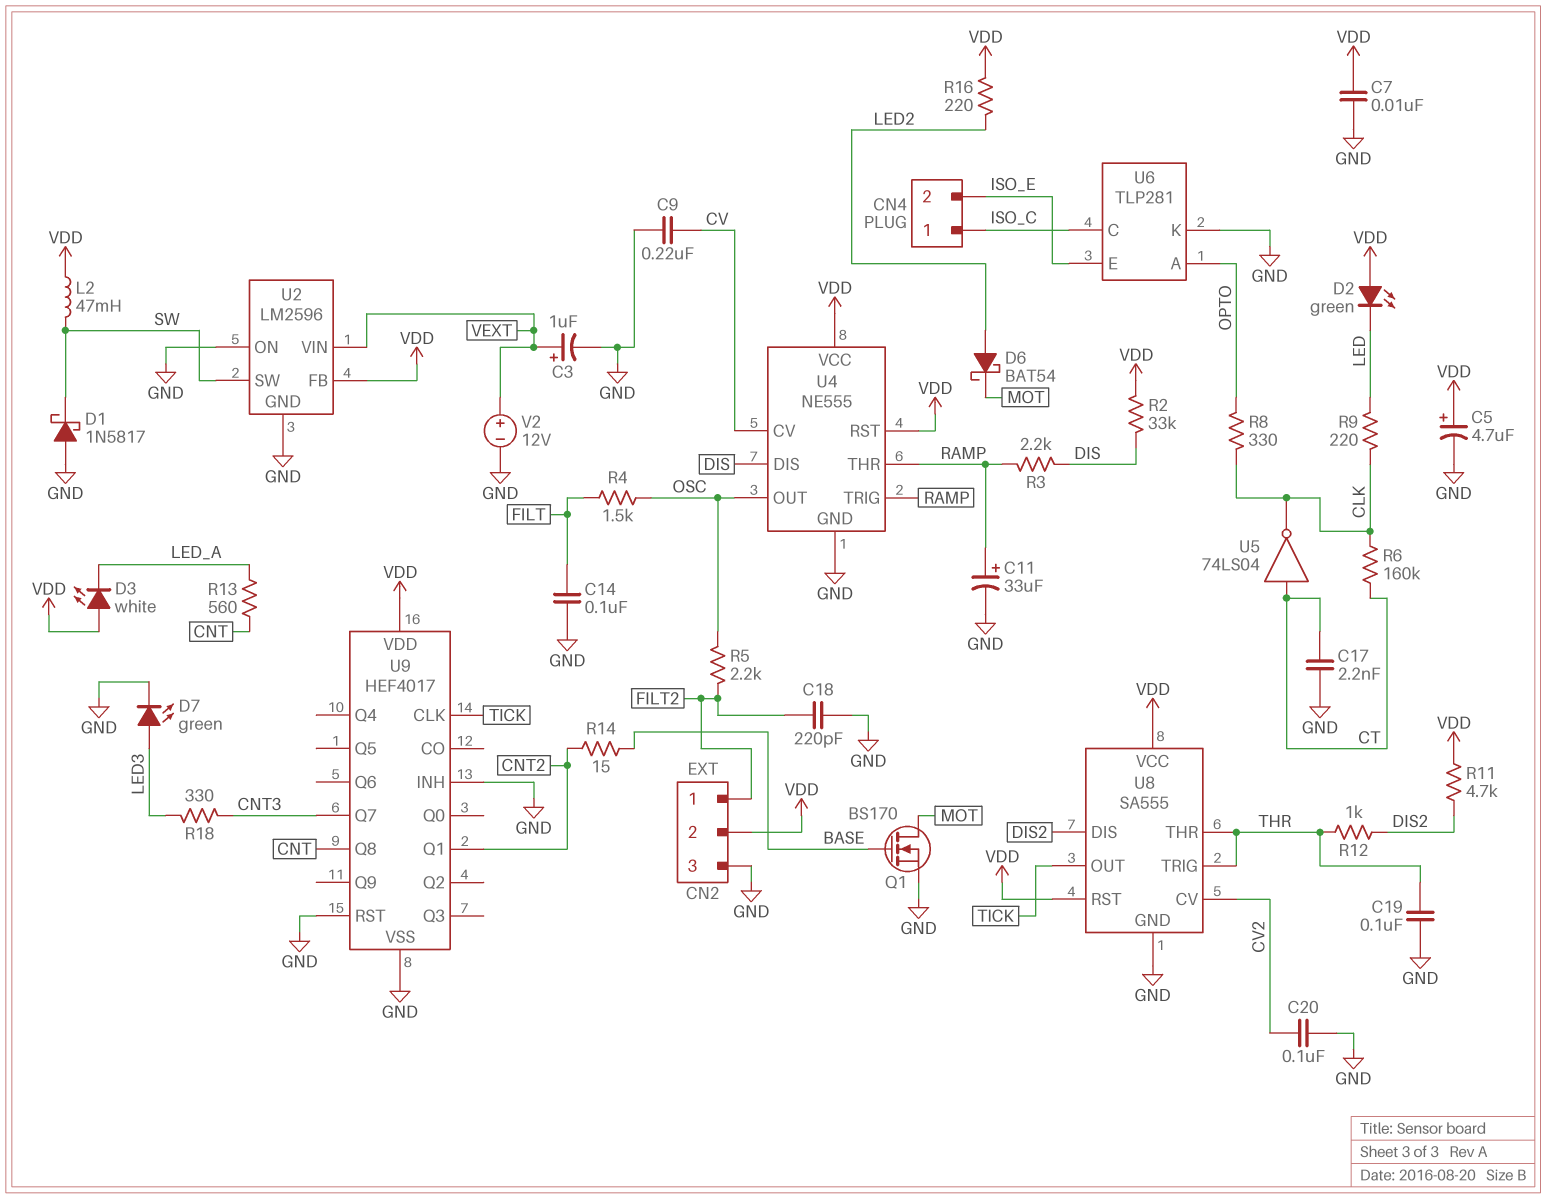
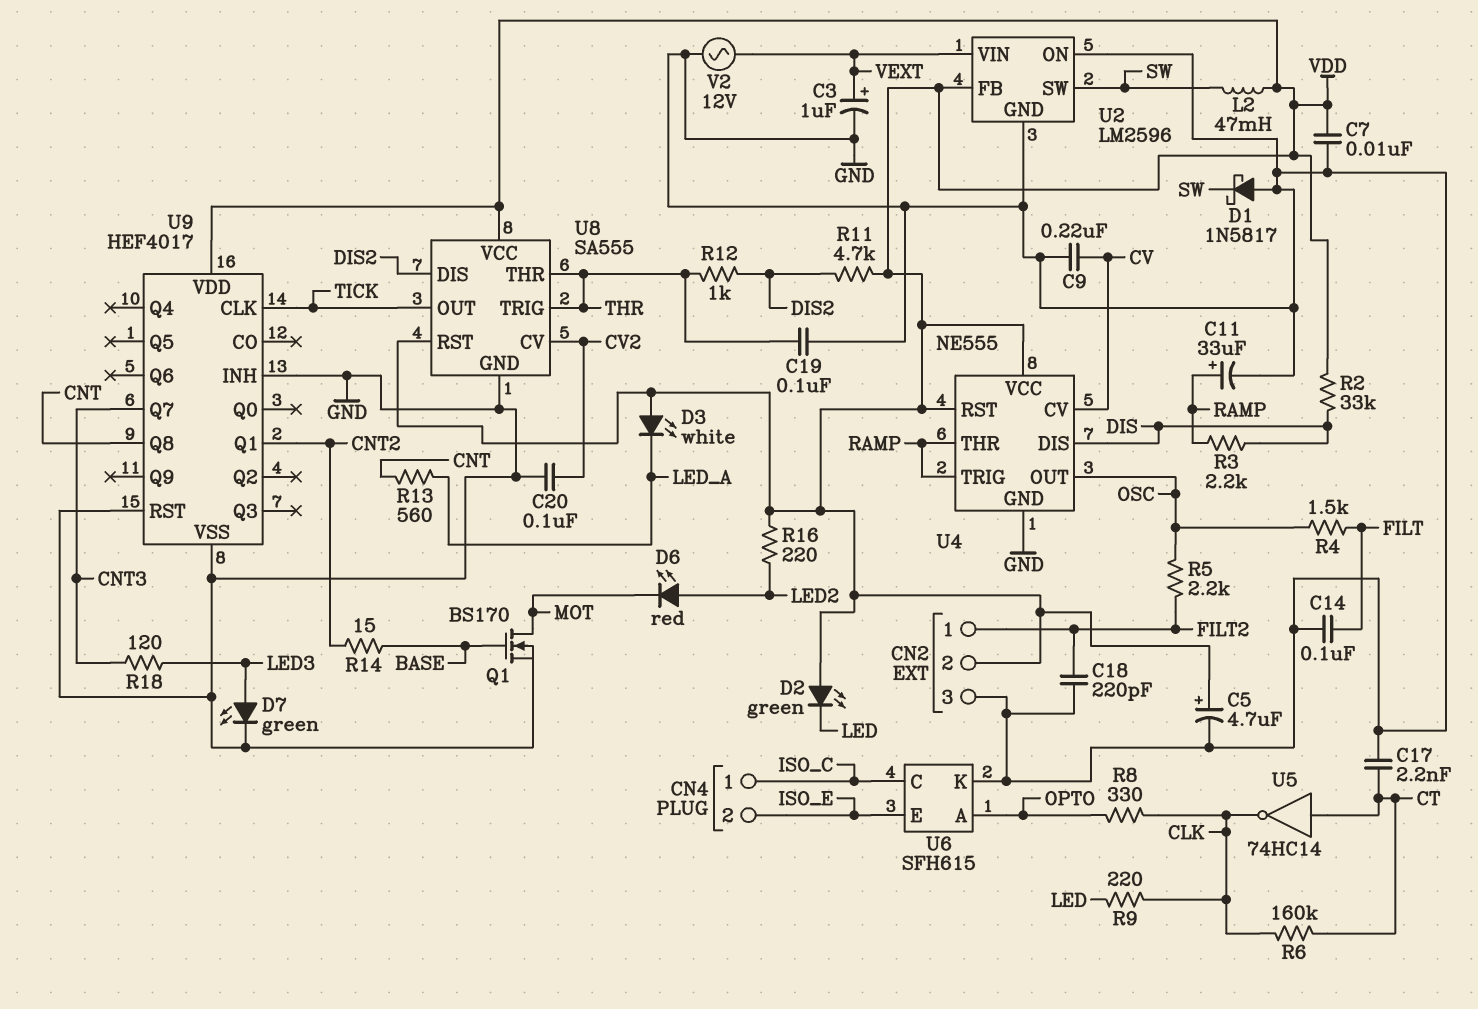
D6: schottky BAT54 (A LED2, K MOT) -> LED red (A LED2, K MOT)
R18: 330 (CNT3, LED3) -> 120 (CNT3, LED3)
U5: NOT 74LS04 (in CT, out CLK) -> NOT 74HC14 (in CT, out CLK)
U6: TLP281 -> SFH615
V2: 12V (plus VEXT, minus GND) -> AC 12V (GND, VEXT)

